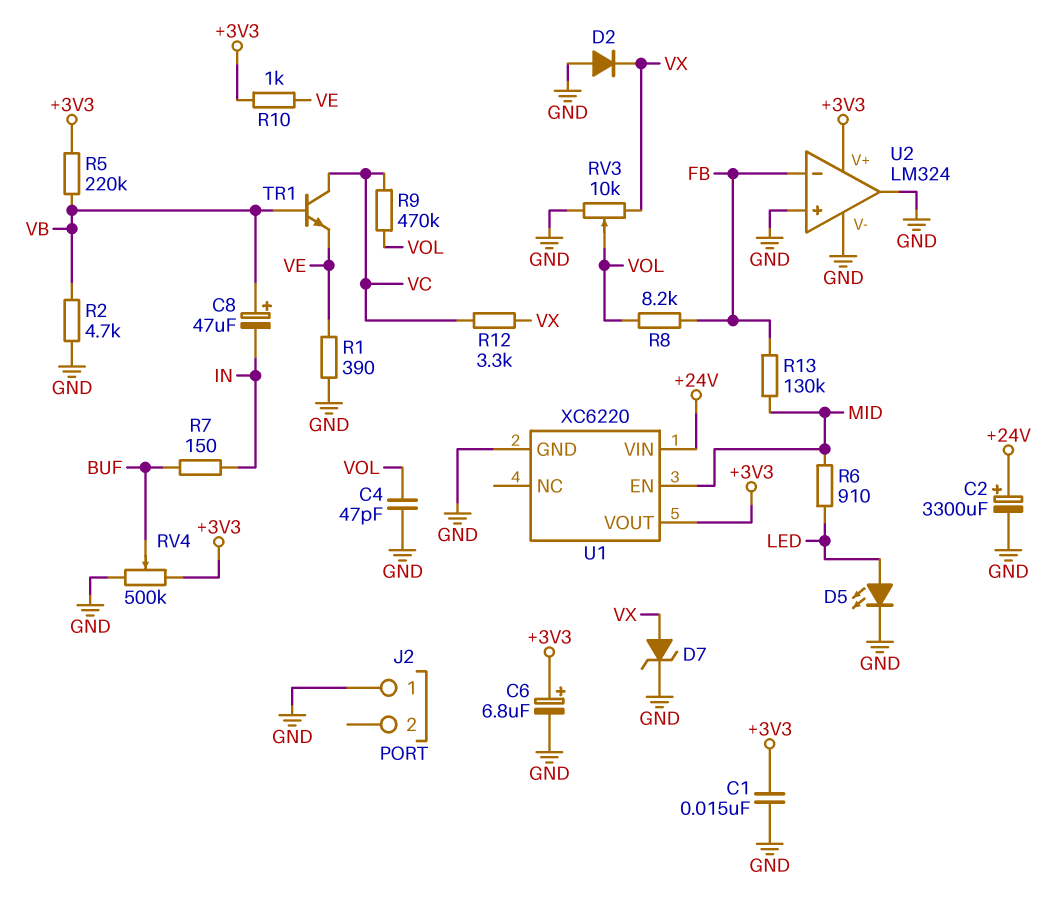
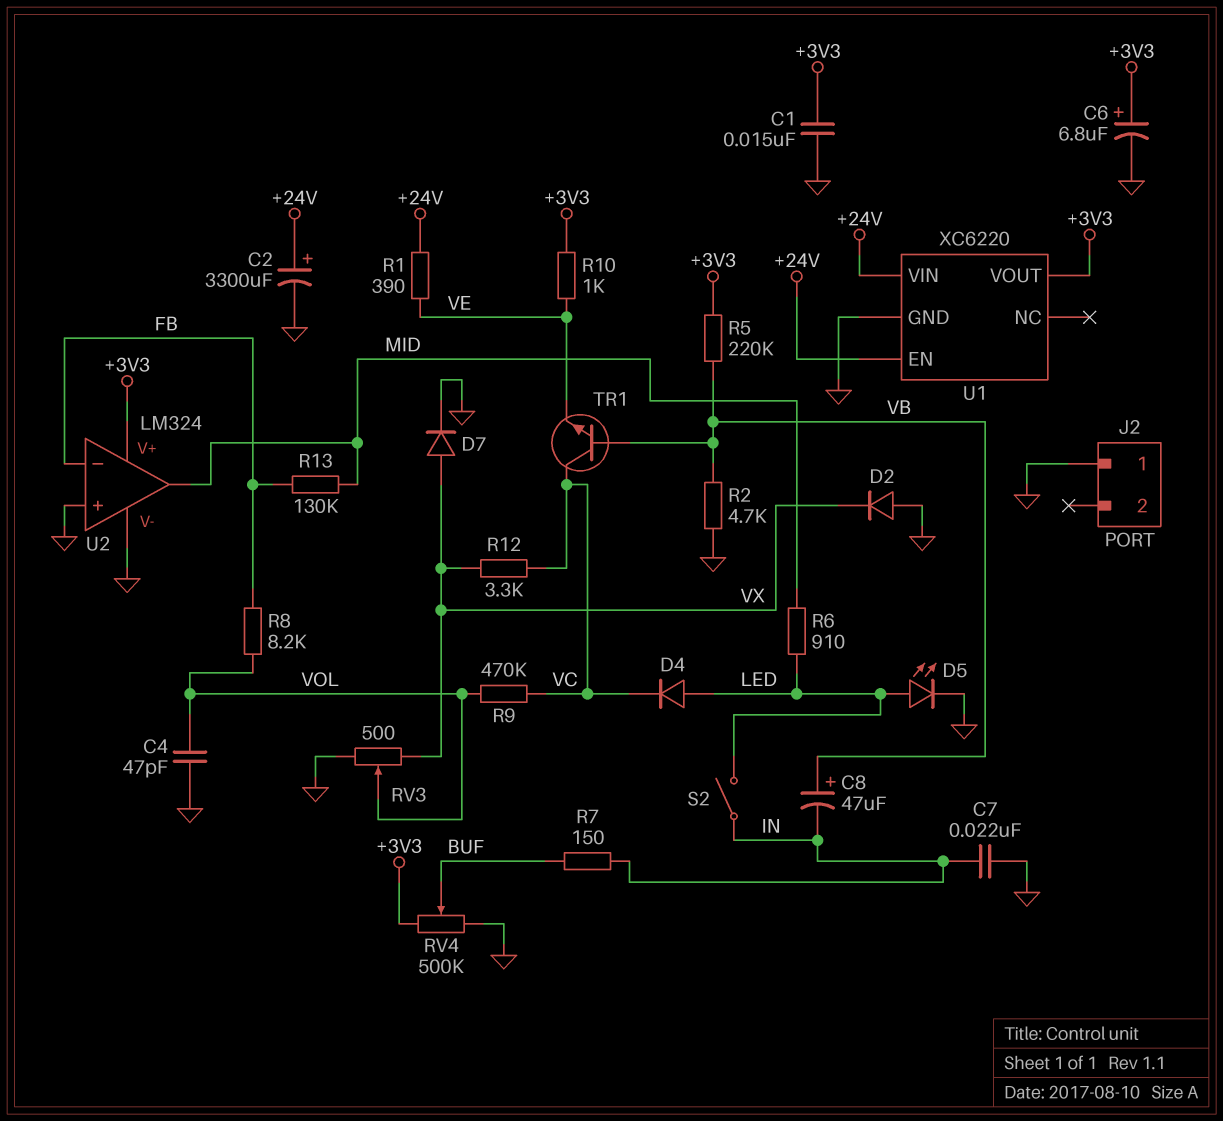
C7: none -> 22nF (GND, IN)
D4: none -> diode (A LED, K VC)
D7: zener (A VX, K GND) -> diode (A VX, K GND)
R1: 390 (GND, VE) -> 390 (+24V, VE)
RV3: 10k (GND, VX, wiper VOL) -> 500 (GND, VX, wiper VOL)
S2: none -> switch (IN, LED)
U1 pin EN: MID -> +24V
U2 pin out: GND -> MID

